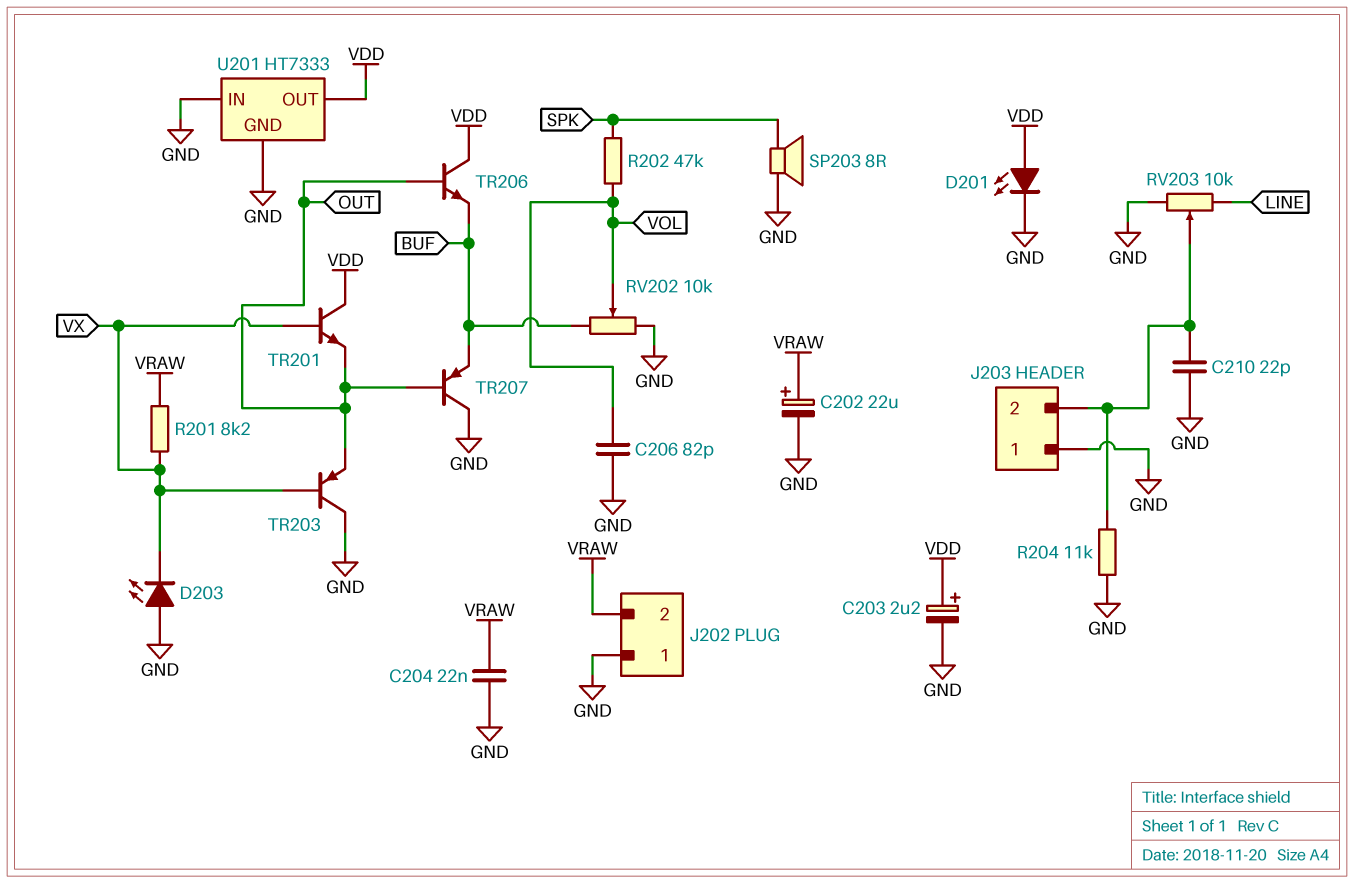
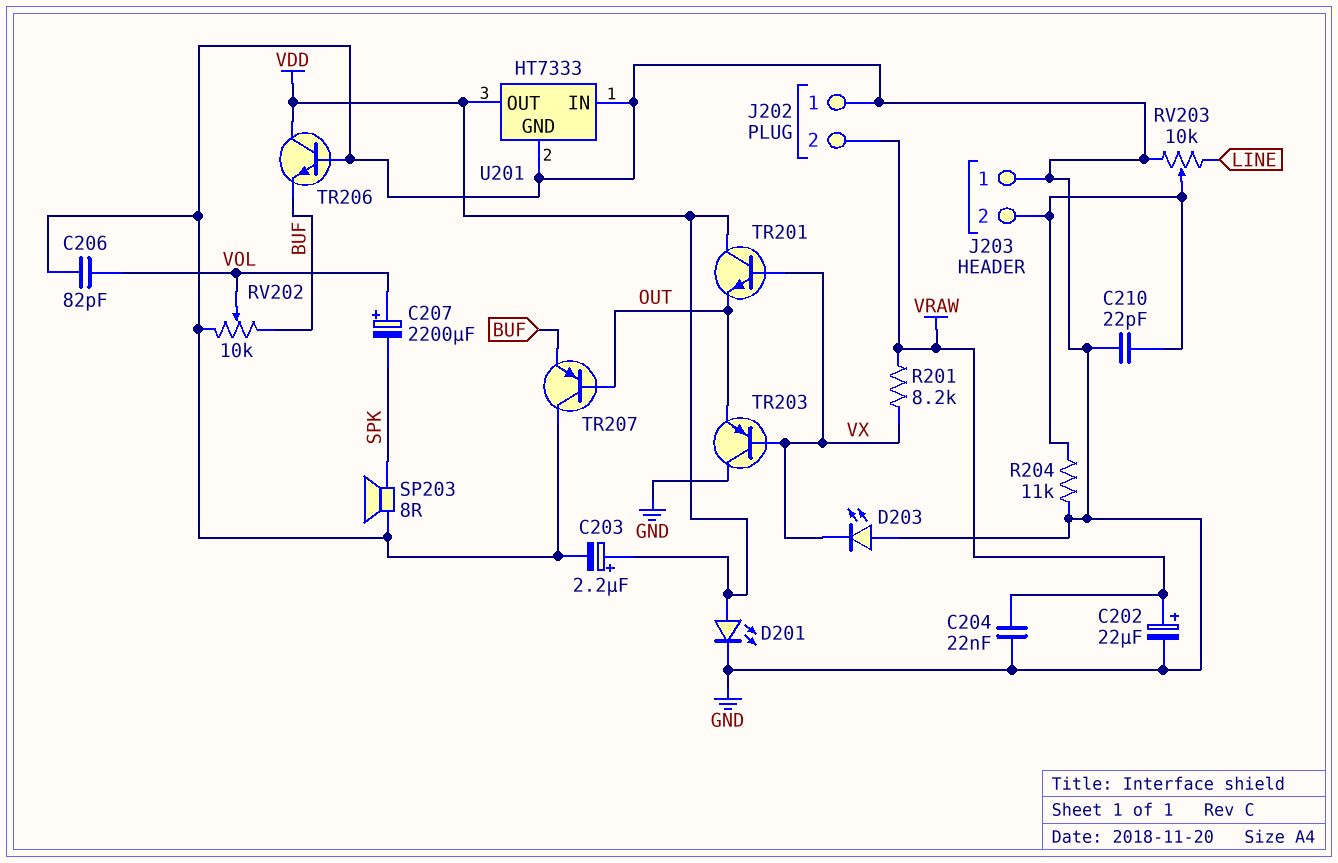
C207: none -> 2200uF (plus VOL, minus SPK)
R202: 47k (SPK, VOL) -> none
TR206: NPN (B OUT, C VDD, E BUF) -> NPN (B GND, C VDD, E BUF)

